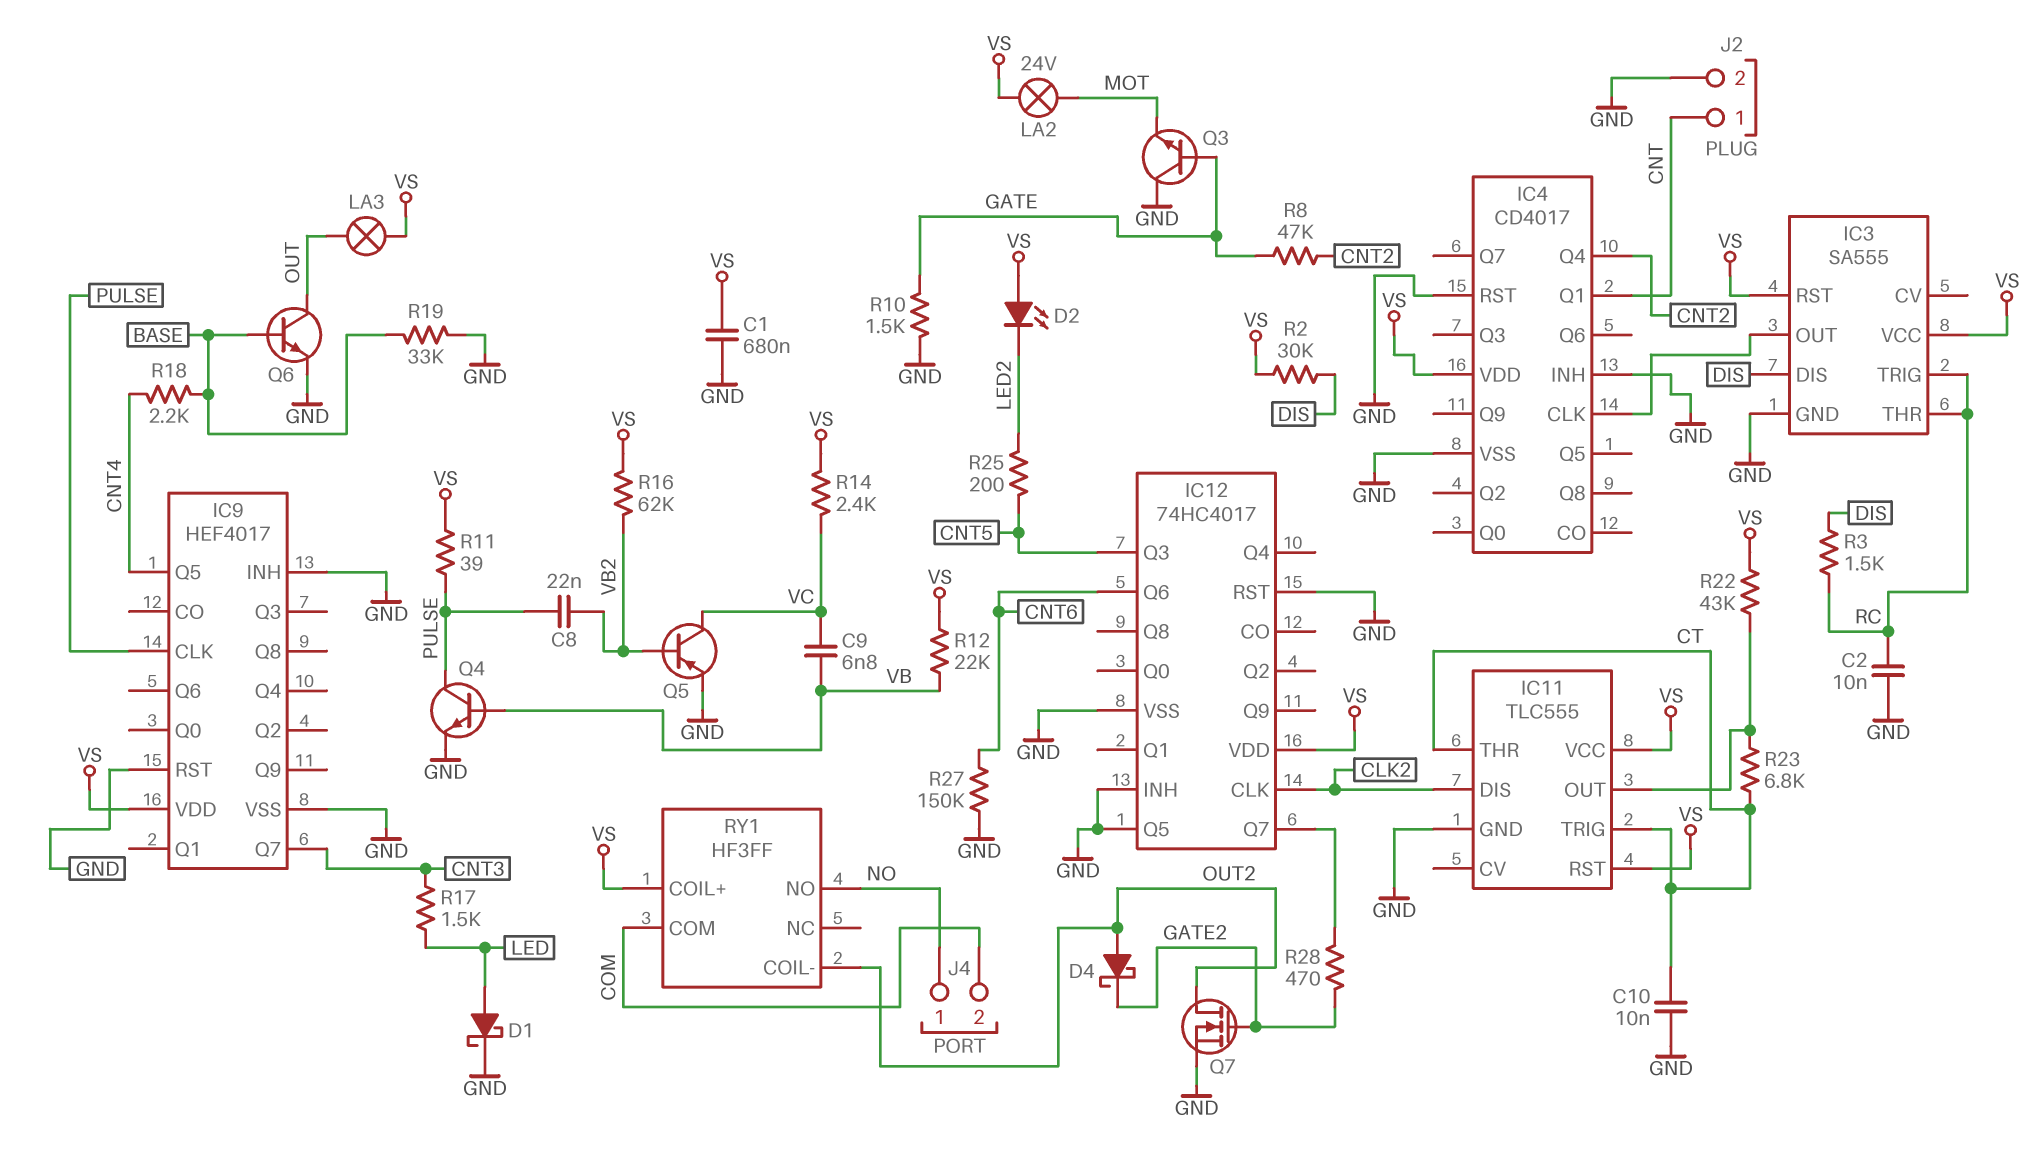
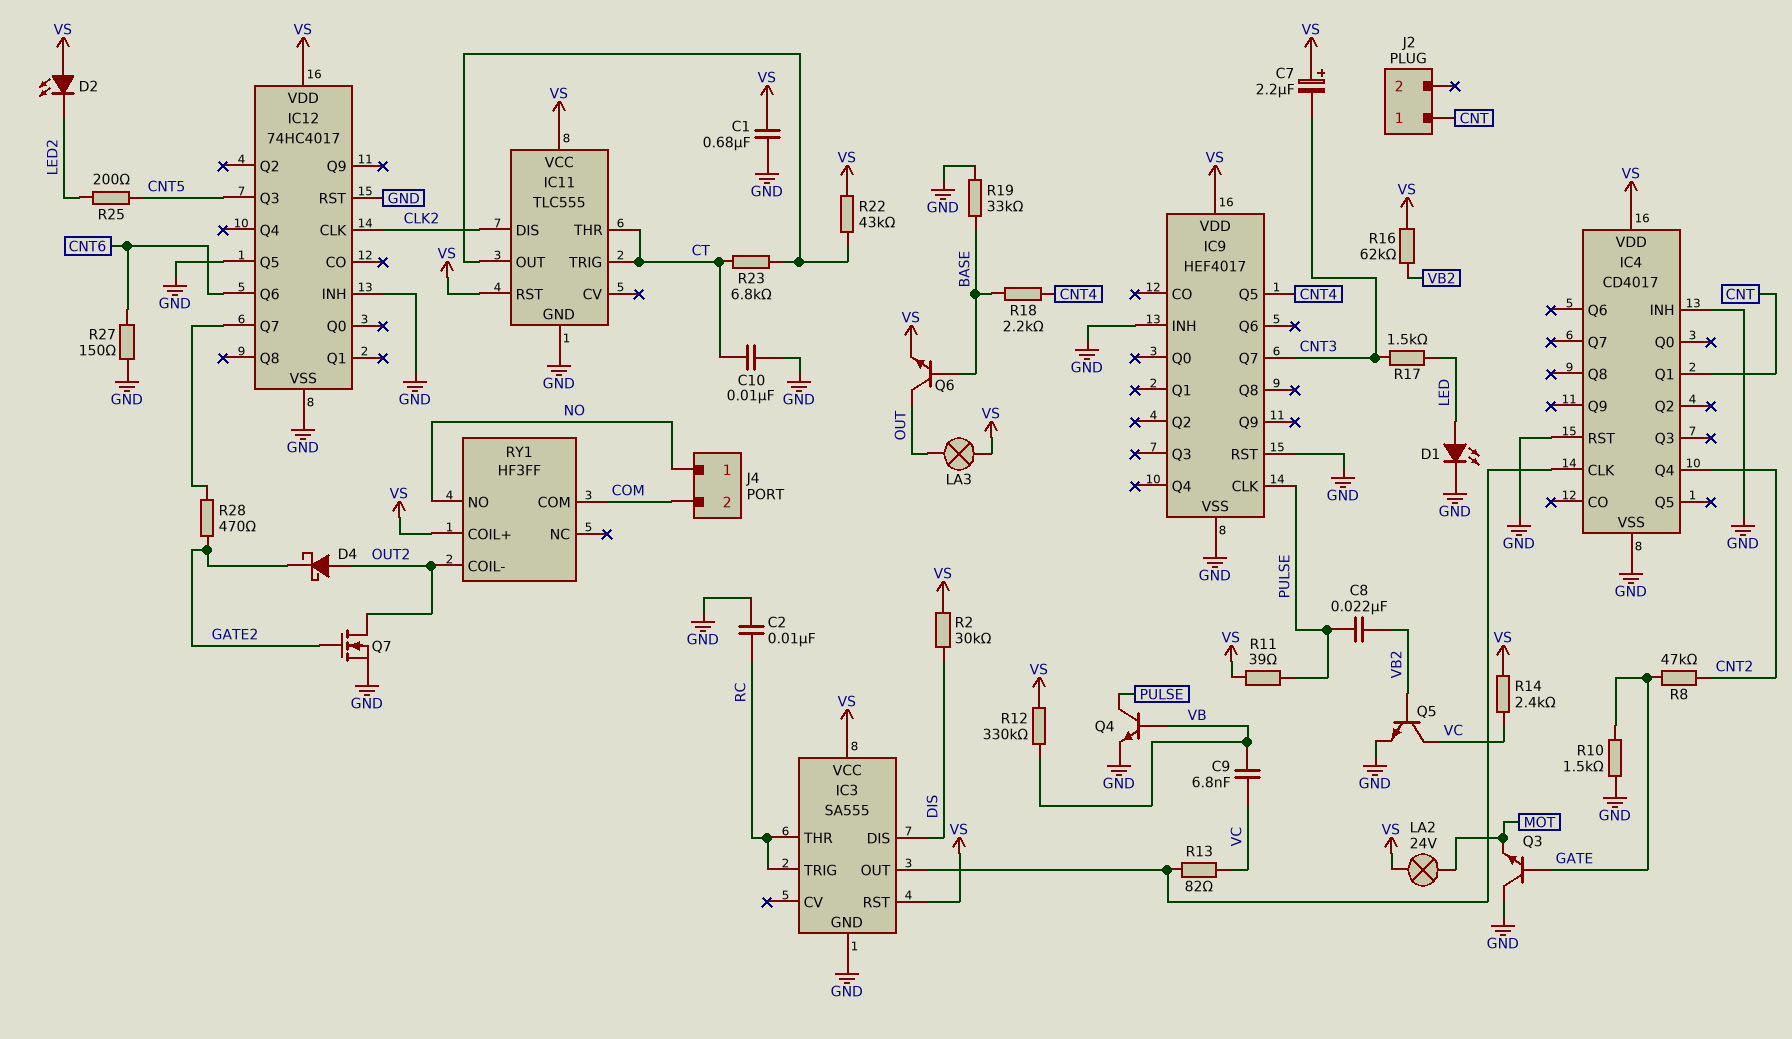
C7: none -> 2.2uF (plus VS, minus CNT3)
D1: schottky (A LED, K GND) -> LED (A LED, K GND)
J2 pin 2: GND -> none
Q5: PNP (B VB2, C VC, E GND) -> NPN (B VB2, C VC, E GND)
Q6: NPN (B BASE, C OUT, E GND) -> NPN (B BASE, C OUT, E VS)
R3: 1.5k (DIS, RC) -> none
R12: 22k (VB, VS) -> 330k (VB, VS)
R13: none -> 82 (IC3/OUT, VC)
R27: 150k (CNT6, GND) -> 150 (CNT6, GND)

